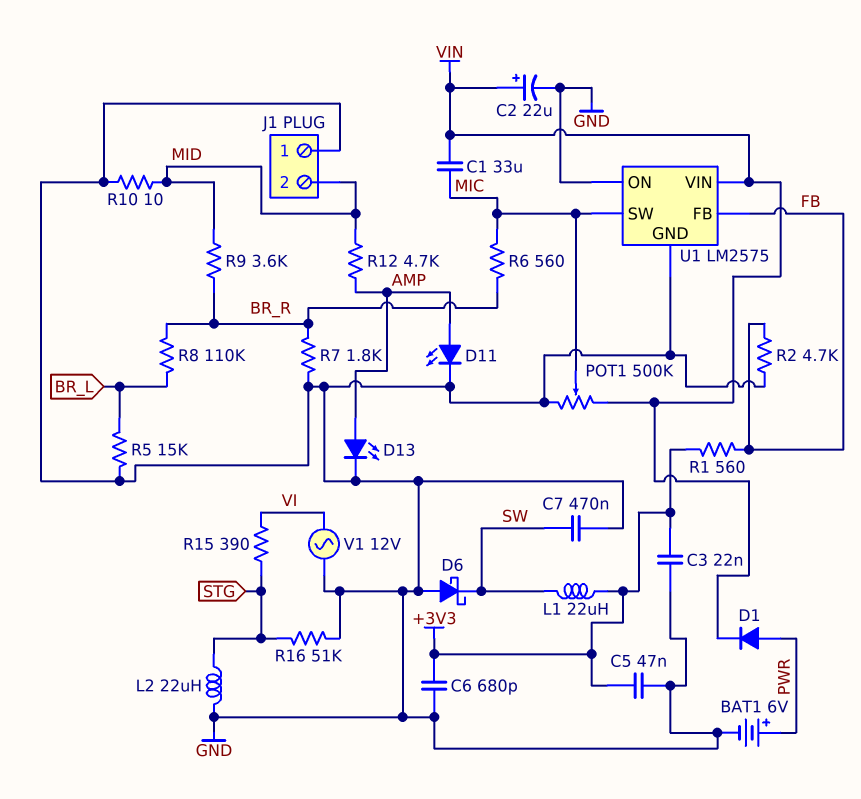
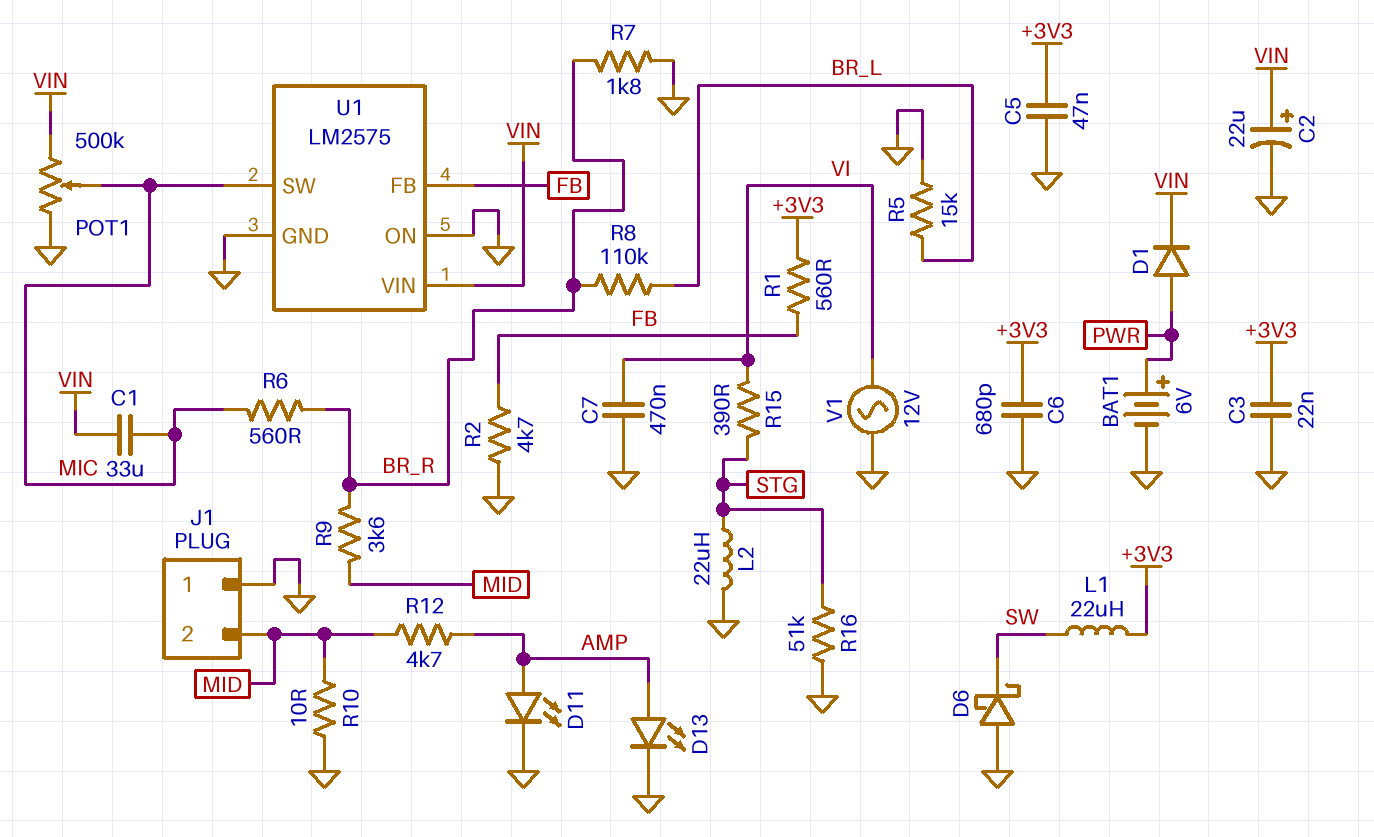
C7: 470nF (GND, SW) -> 470nF (GND, VI)

